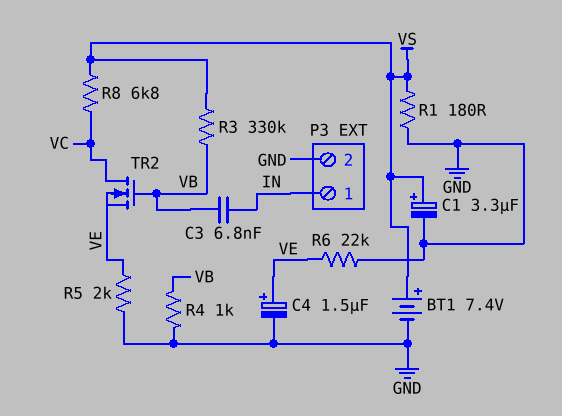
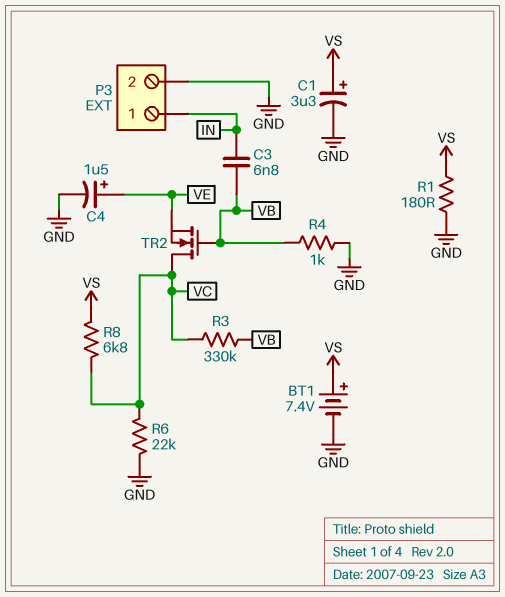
R3: 330k (VB, VS) -> 330k (VB, VC)
R5: 2k (GND, VE) -> none
R6: 22k (GND, VE) -> 22k (GND, VC)

